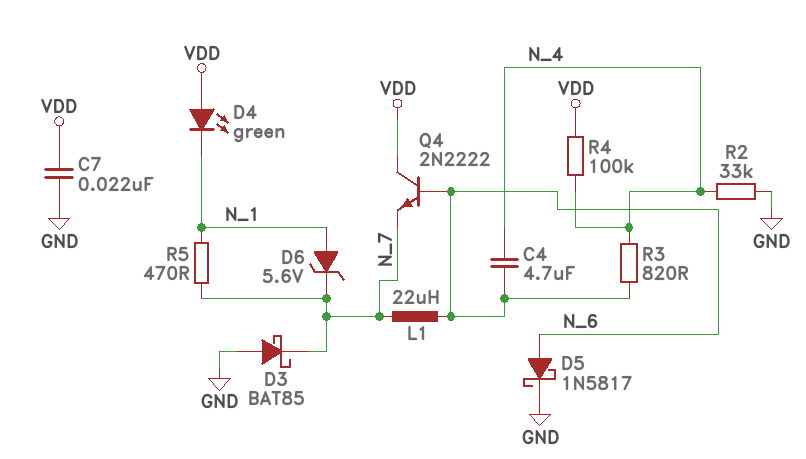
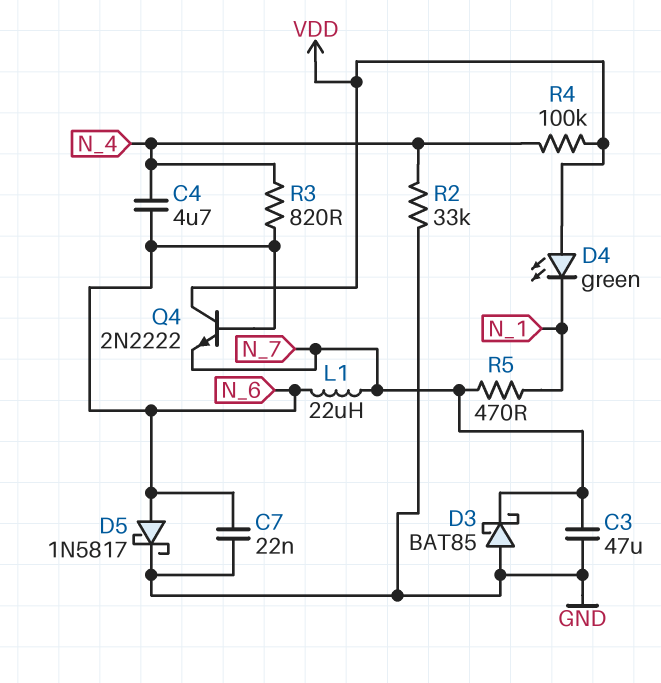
C3: none -> 47uF (GND, N_7)
C7: 22nF (GND, VDD) -> 22nF (GND, N_6)
D6: zener 5.6V (A N_1, K N_7) -> none

